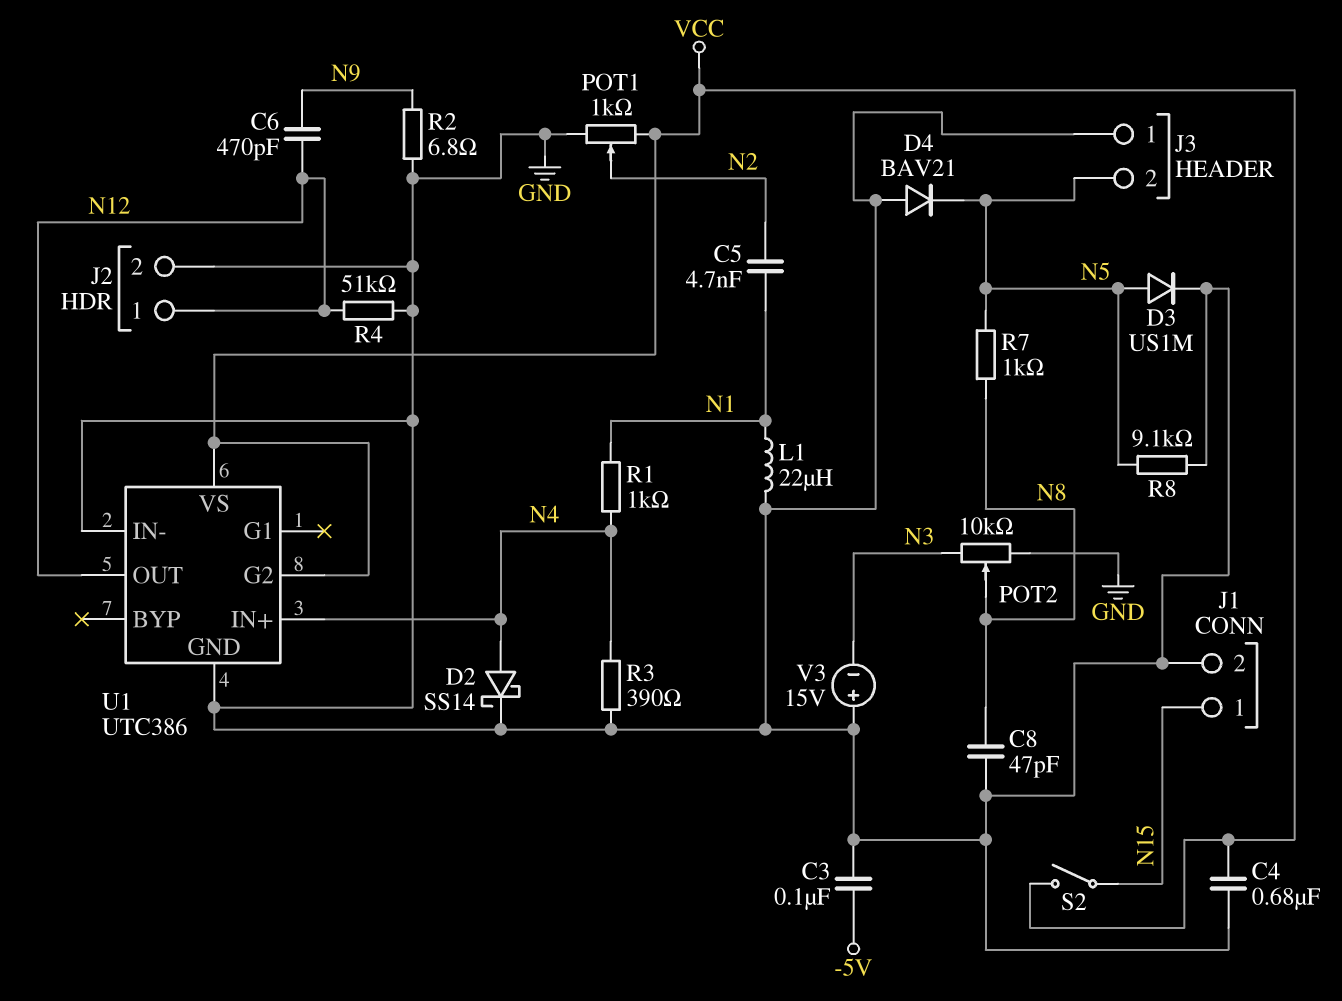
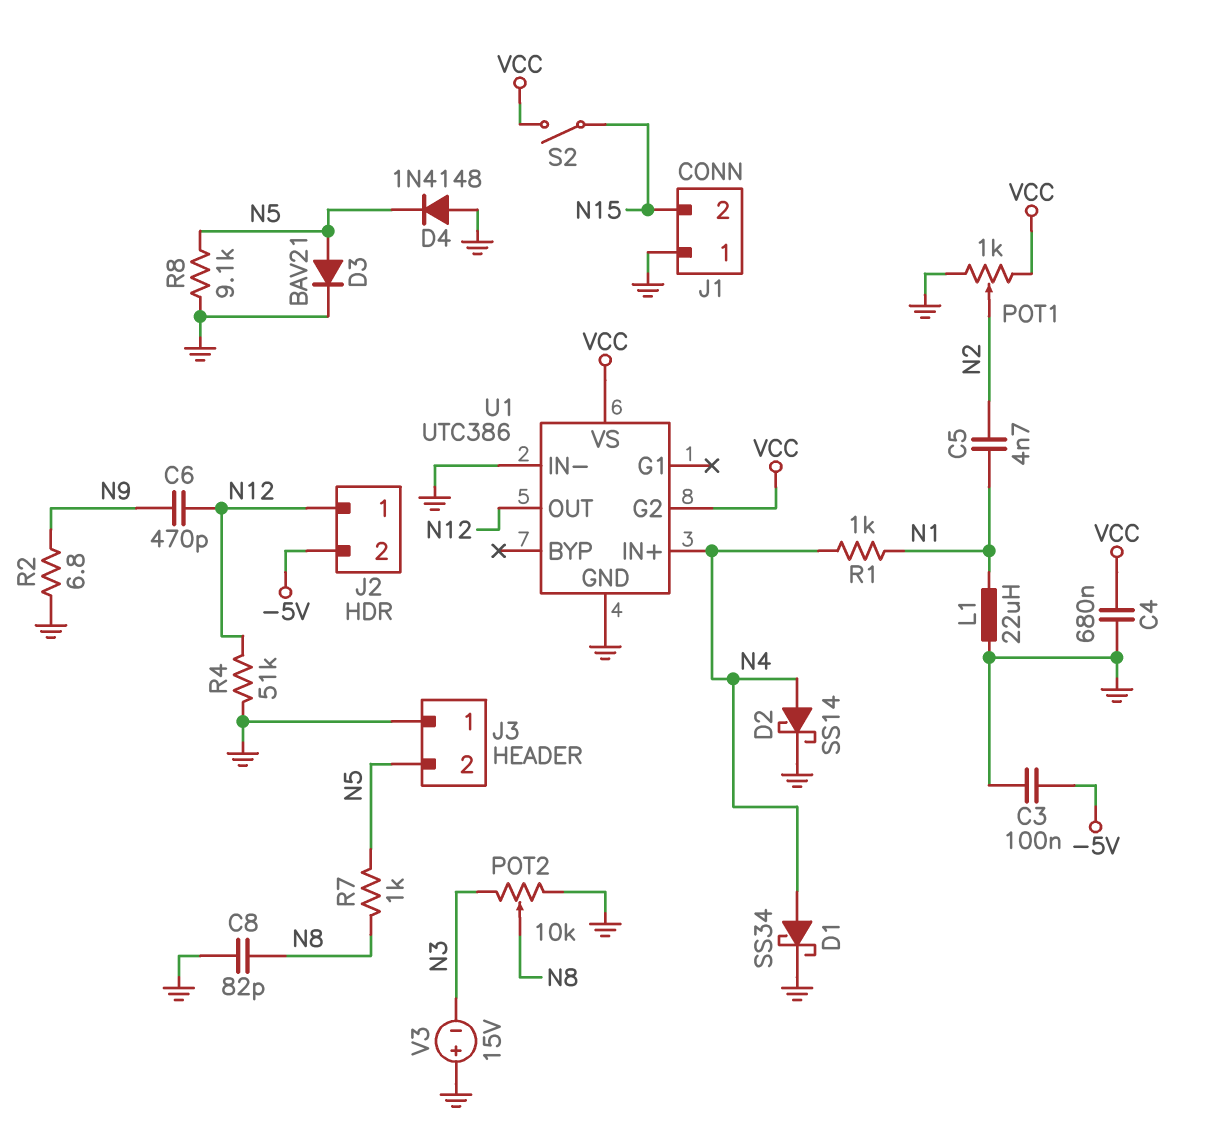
C8: 47pF (GND, N8) -> 82pF (GND, N8)
D1: none -> schottky SS34 (A N4, K GND)
D3: diode US1M (A N5, K GND) -> diode BAV21 (A N5, K GND)
D4: diode BAV21 (A GND, K N5) -> diode 1N4148 (A GND, K N5)
J1 pin 1: N15 -> GND
J1 pin 2: GND -> N15
J2 pin 2: GND -> -5V
R3: 390 (GND, N4) -> none

